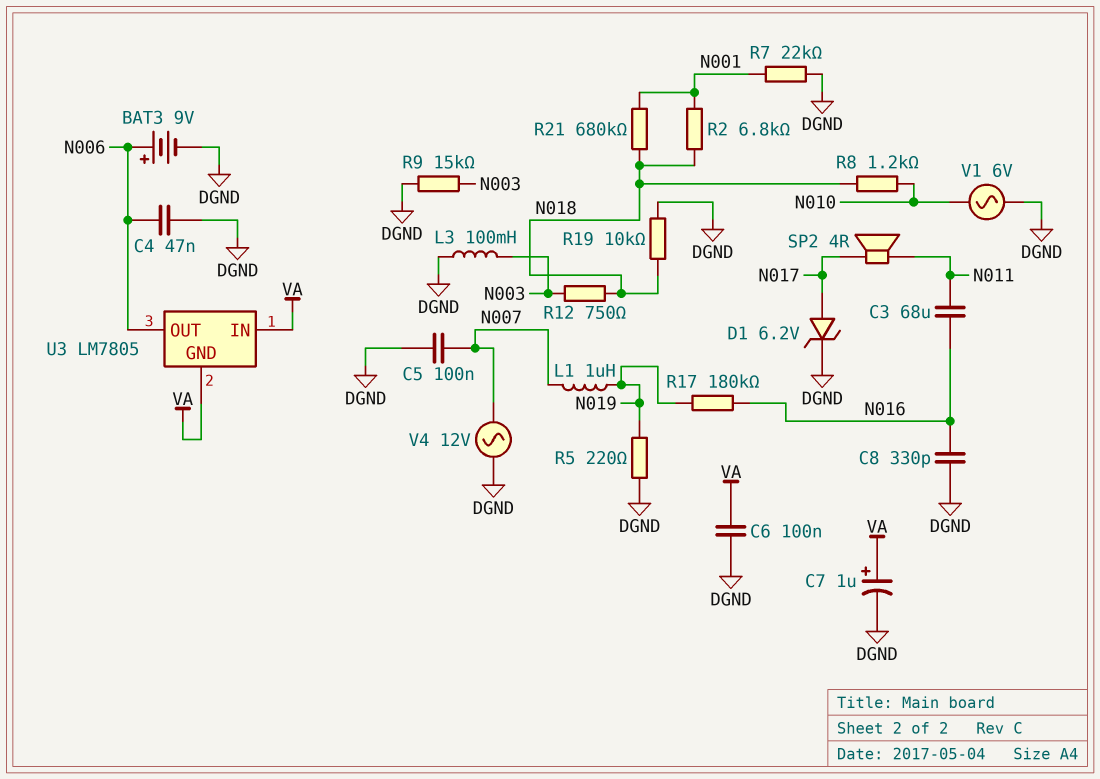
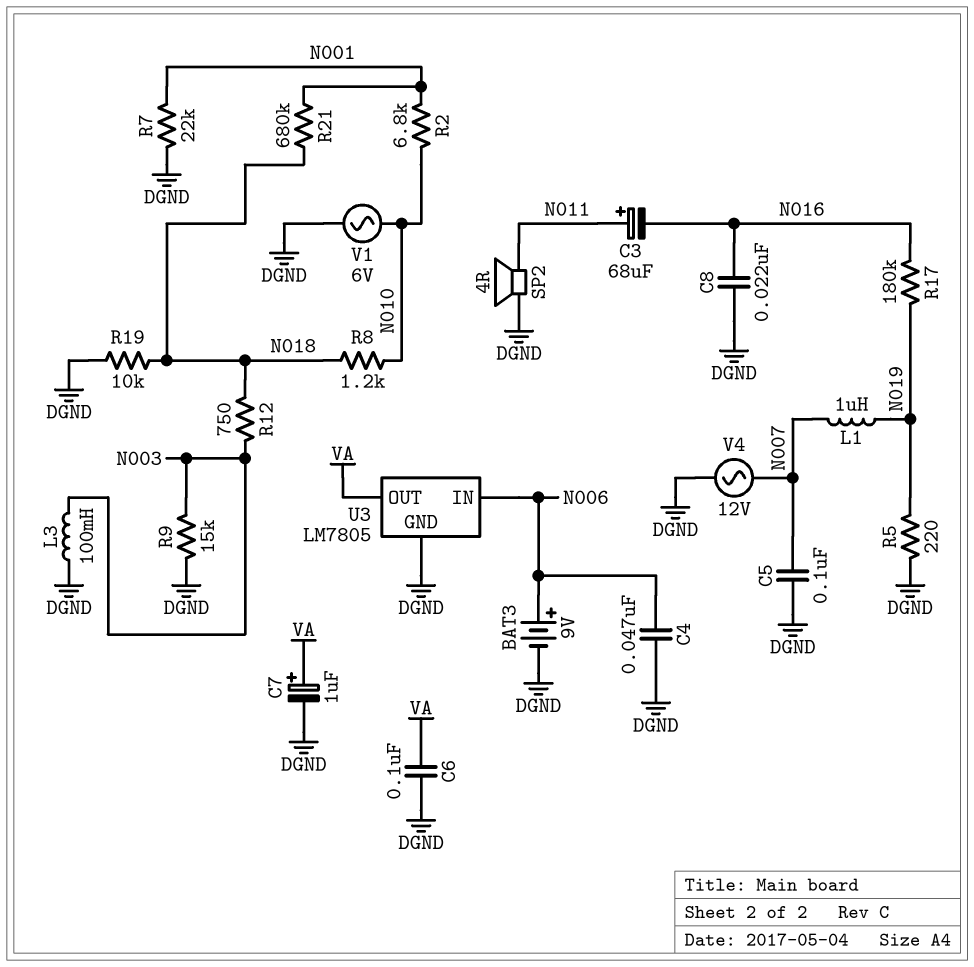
C3: 68uF (N011, N016) -> 68uF (plus N011, minus N016)
C8: 330pF (DGND, N016) -> 22nF (DGND, N016)
D1: zener 6.2V (A N017, K DGND) -> none
R2: 6.8k (N001, N018) -> 6.8k (N001, N010)
SP2: speaker 4R (N011, N017) -> speaker 4R (DGND, N011)
U3 pin GND: VA -> DGND
U3 pin IN: VA -> N006
U3 pin OUT: N006 -> VA

